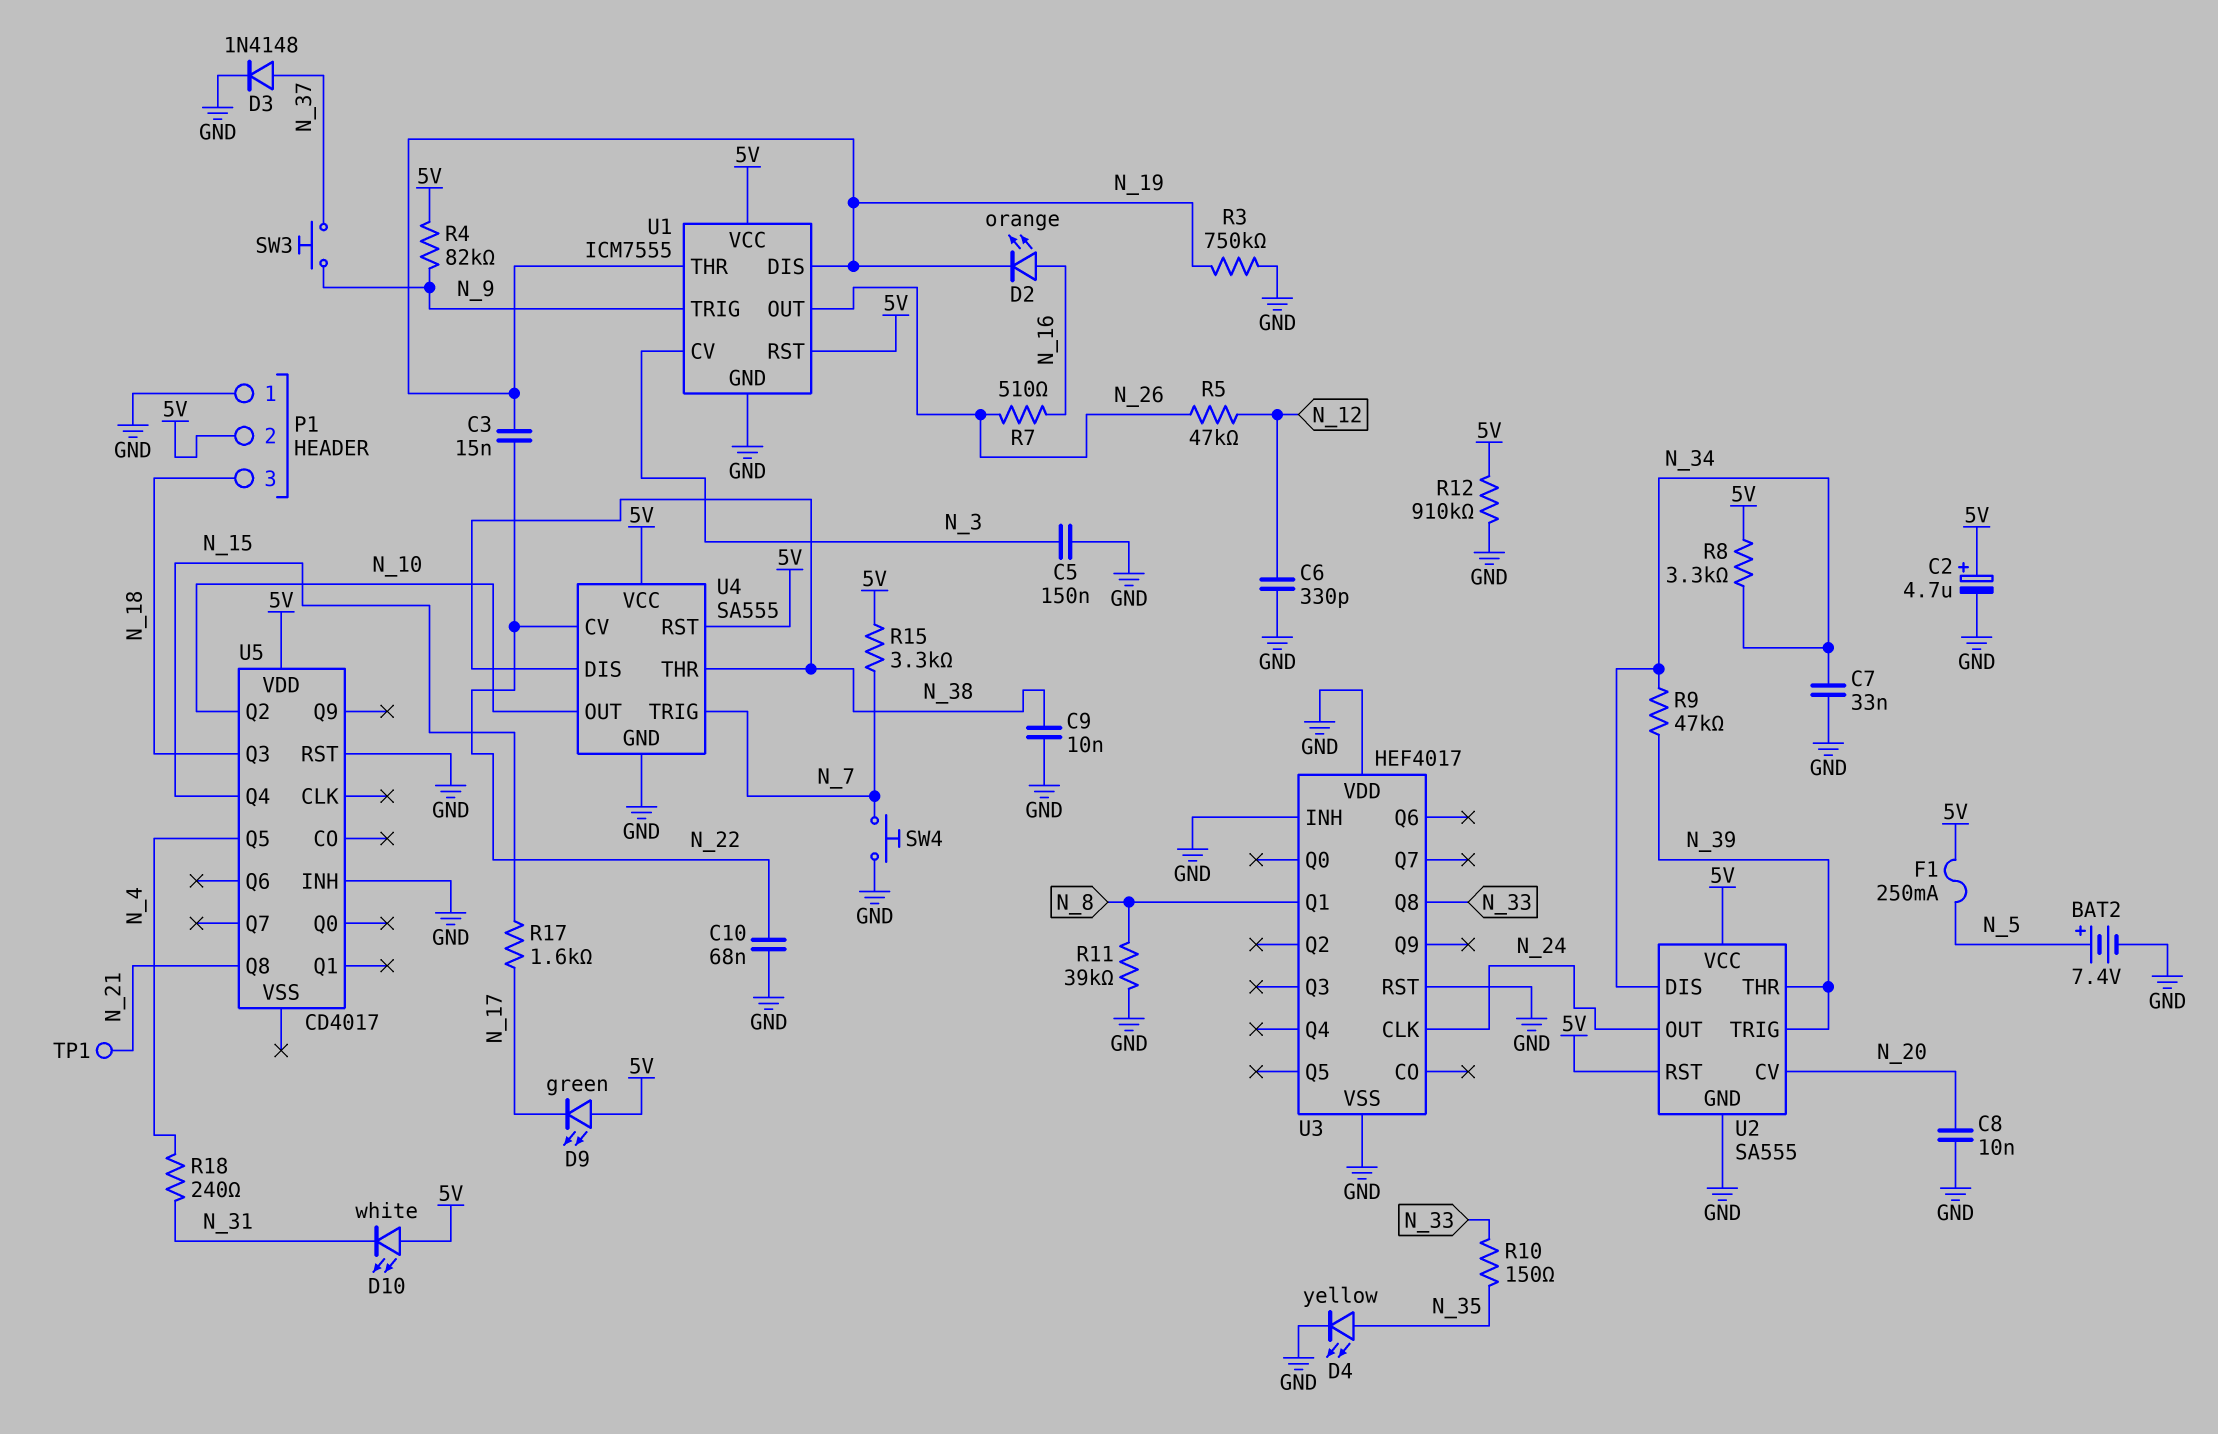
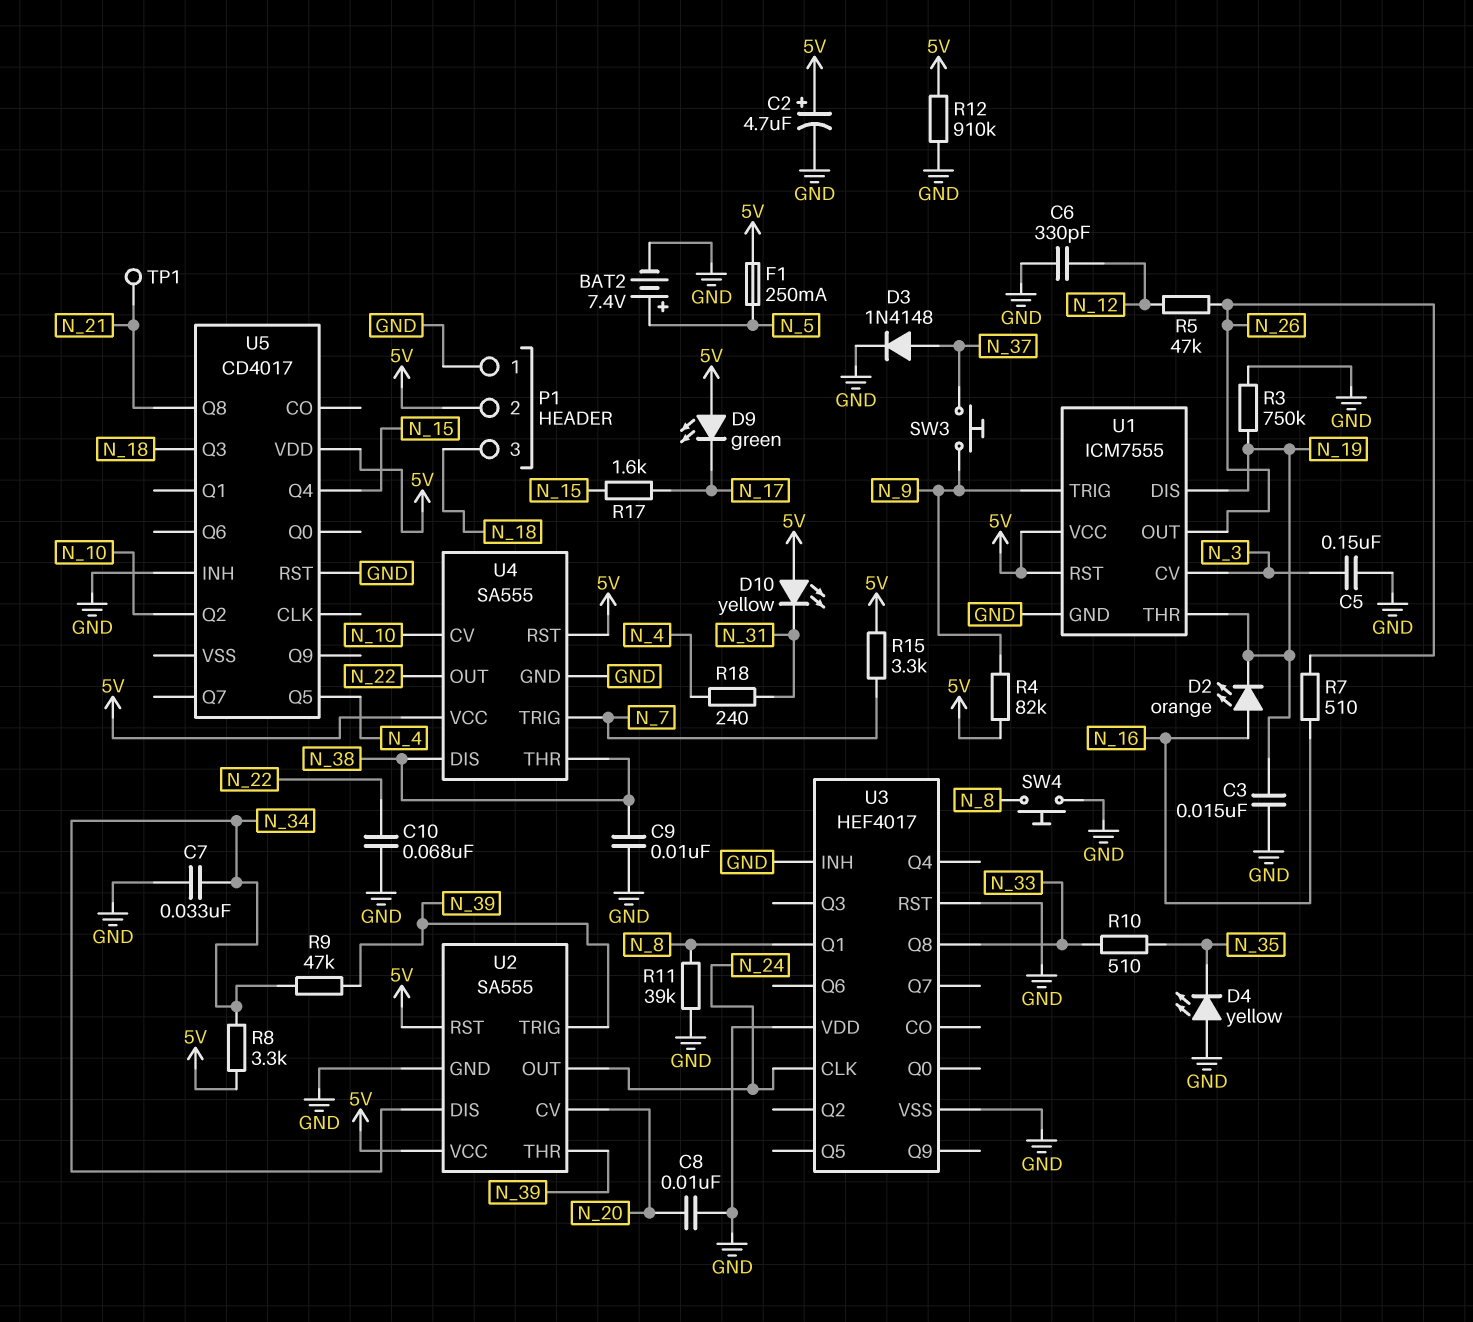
C3: 15nF (N_19, N_22) -> 15nF (GND, N_19)
D4: LED yellow (A N_35, K GND) -> LED yellow (A GND, K N_35)
D10: LED white (A 5V, K N_31) -> LED yellow (A 5V, K N_31)
R10: 150 (N_33, N_35) -> 510 (N_33, N_35)
SW4: button (GND, N_7) -> button (GND, N_8)
U4 pin CV: N_22 -> N_10
U4 pin OUT: N_10 -> N_22

